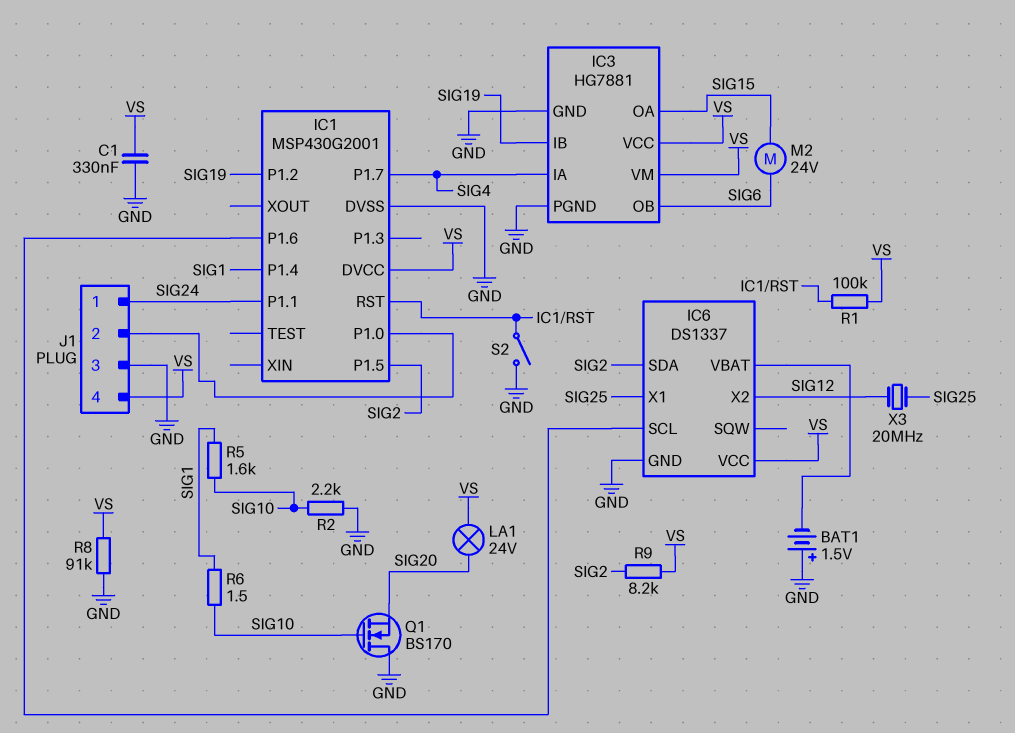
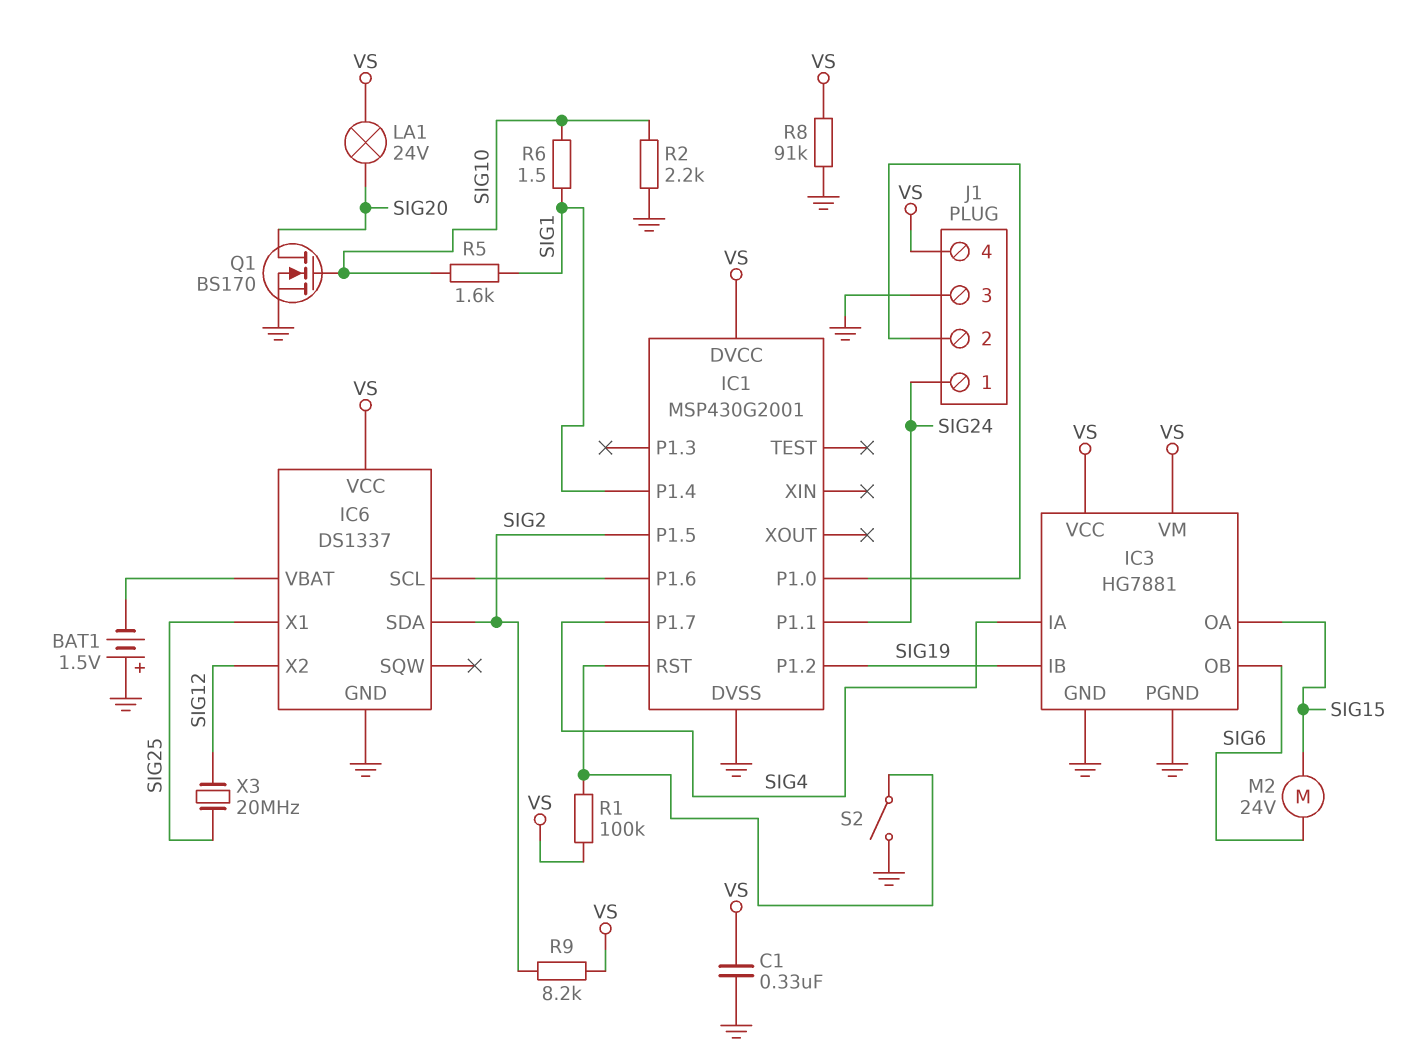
Q1: NMOS BS170 (G SIG10, D GND, S SIG20) -> NMOS BS170 (G SIG10, D SIG20, S GND)

